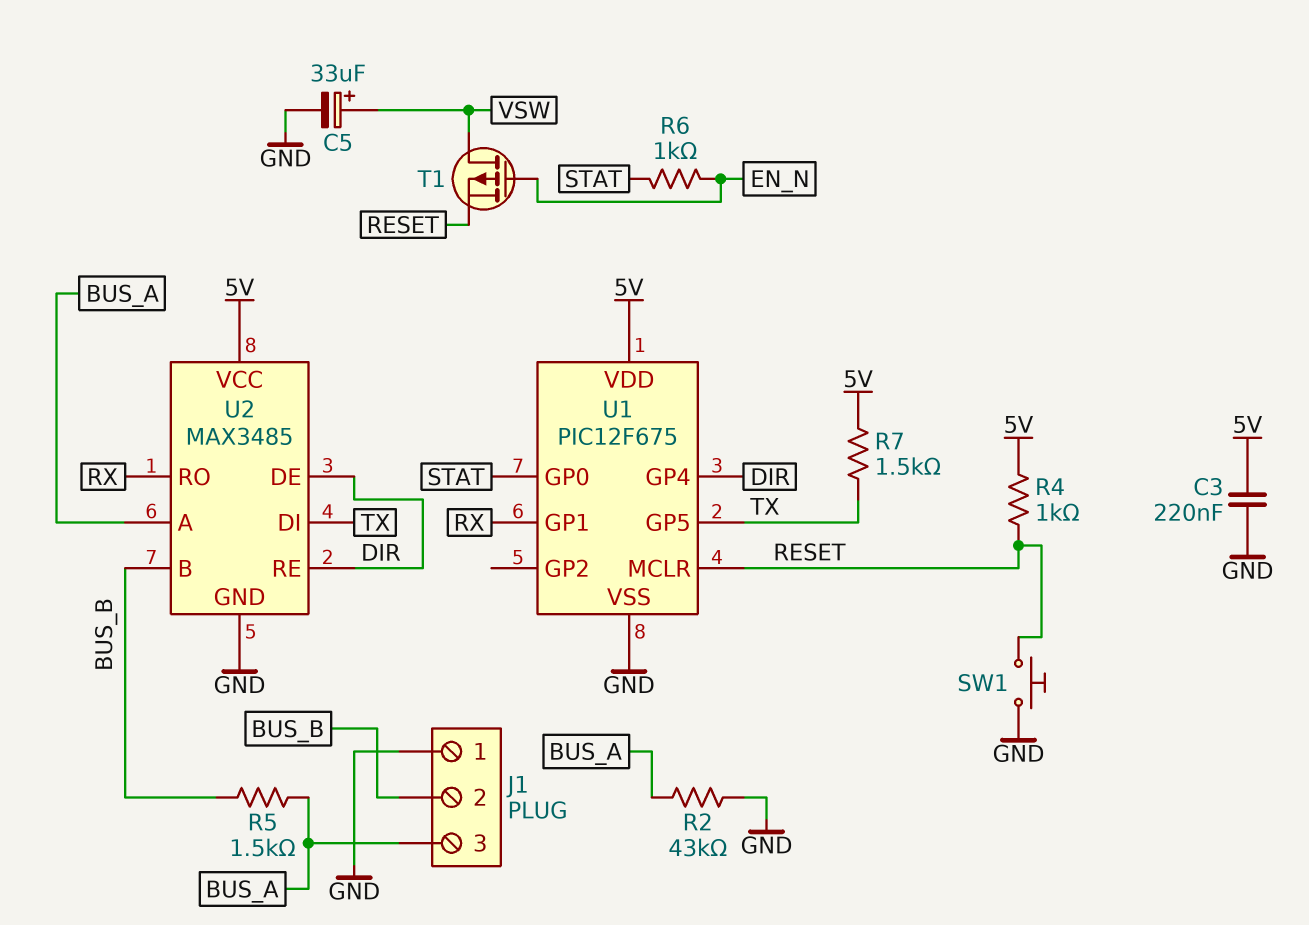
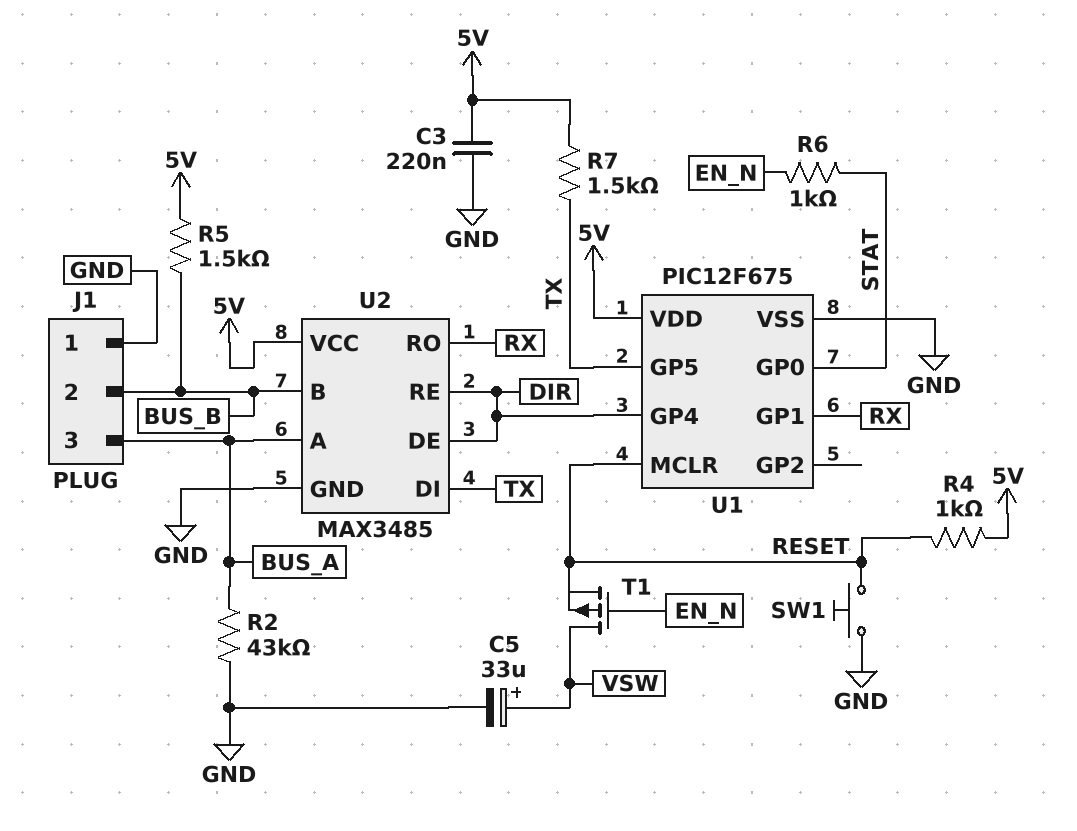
R5: 1.5k (BUS_A, BUS_B) -> 1.5k (5V, BUS_B)

